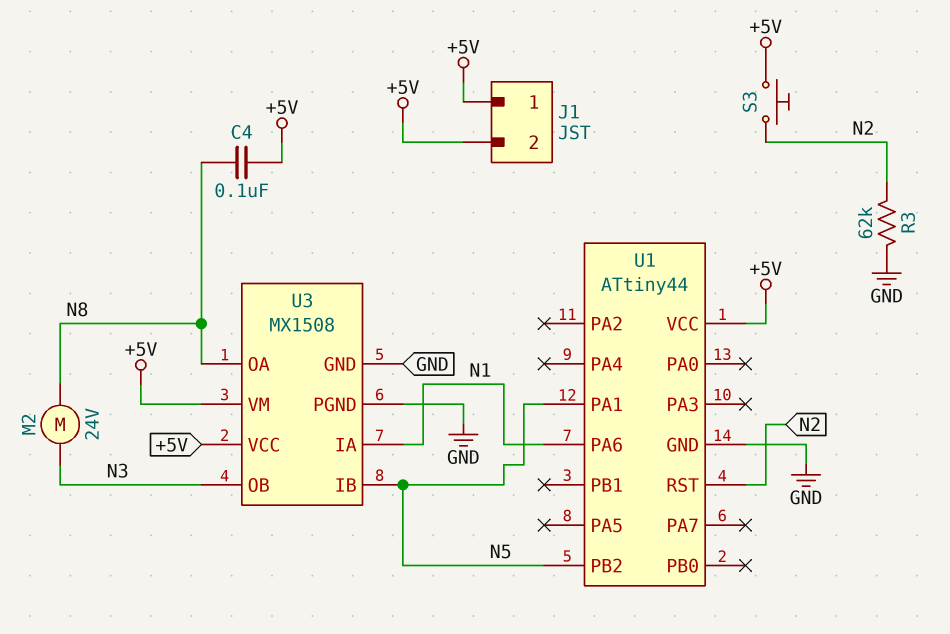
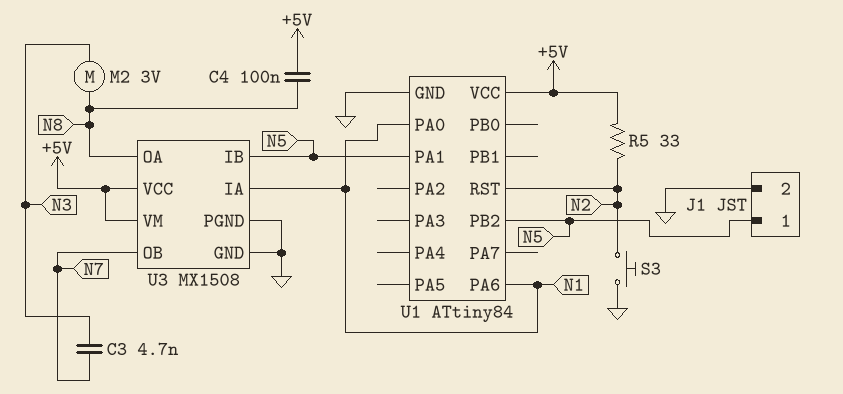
C3: none -> 4.7nF (N3, N7)
J1 pin 1: +5V -> N5
J1 pin 2: +5V -> GND
M2: motor 24V (N3, N8) -> motor 3V (N3, N8)
R3: 62k (GND, N2) -> none
R5: none -> 33 (+5V, N2)
S3: button (+5V, N2) -> button (GND, N2)
U1: ATtiny44 -> ATtiny84
U1 pin PA0: none -> N1
U3 pin OB: N3 -> N7

